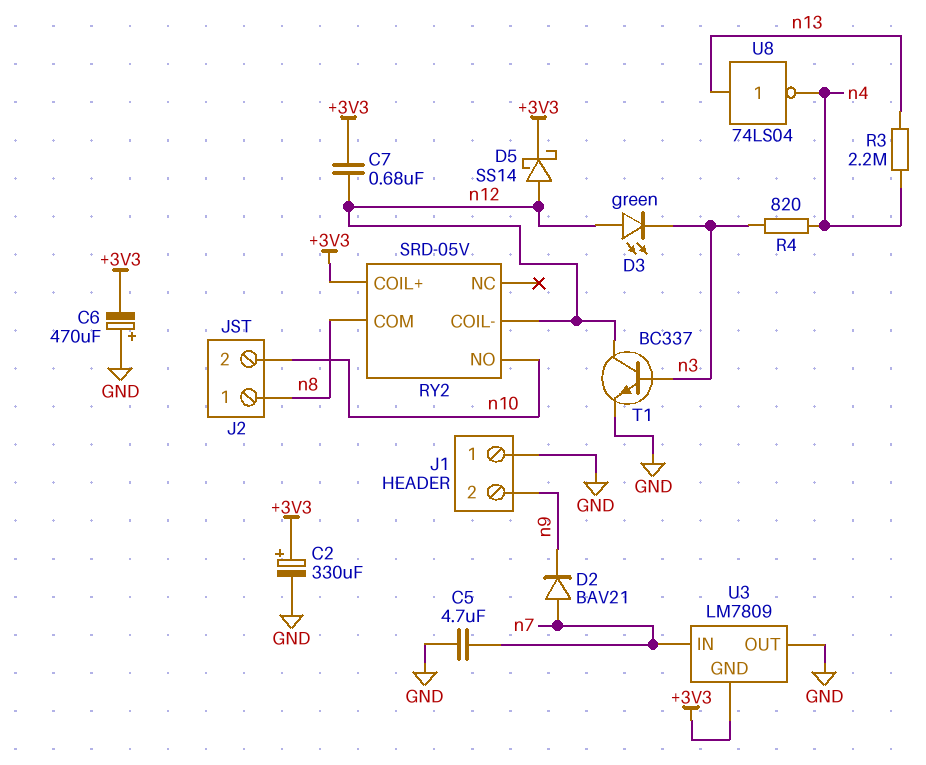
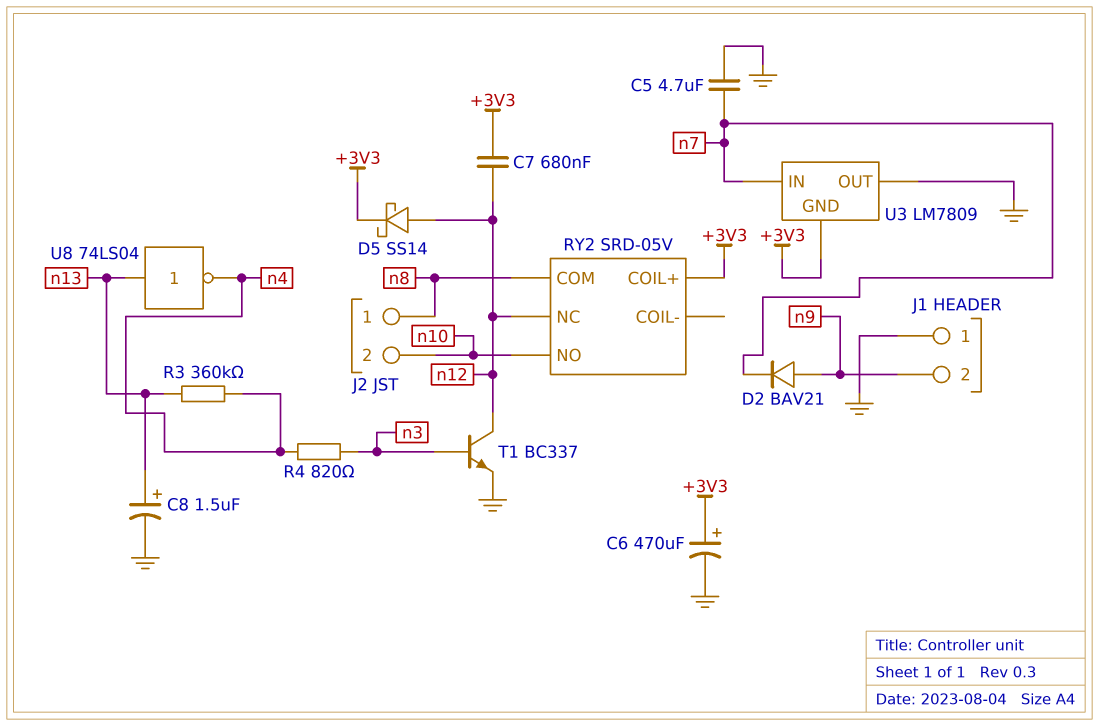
C2: 330uF (plus +3V3, minus GND) -> none
C6: 470uF (plus GND, minus +3V3) -> 470uF (plus +3V3, minus GND)
C8: none -> 1.5uF (plus n13, minus GND)
D2: diode BAV21 (A n7, K n9) -> diode BAV21 (A n9, K n7)
D3: LED green (A n12, K n3) -> none
R3: 2.2M (n4, n13) -> 360k (n4, n13)
RY2 pin COIL-: n12 -> none
RY2 pin NC: none -> n12

